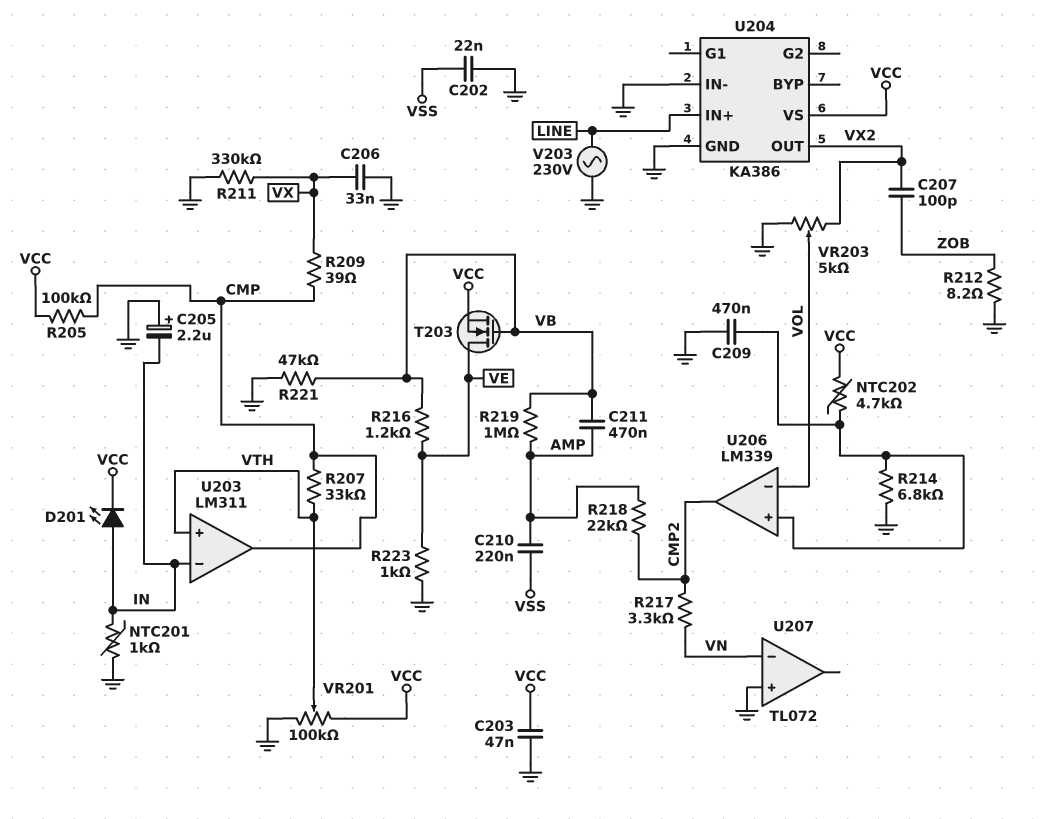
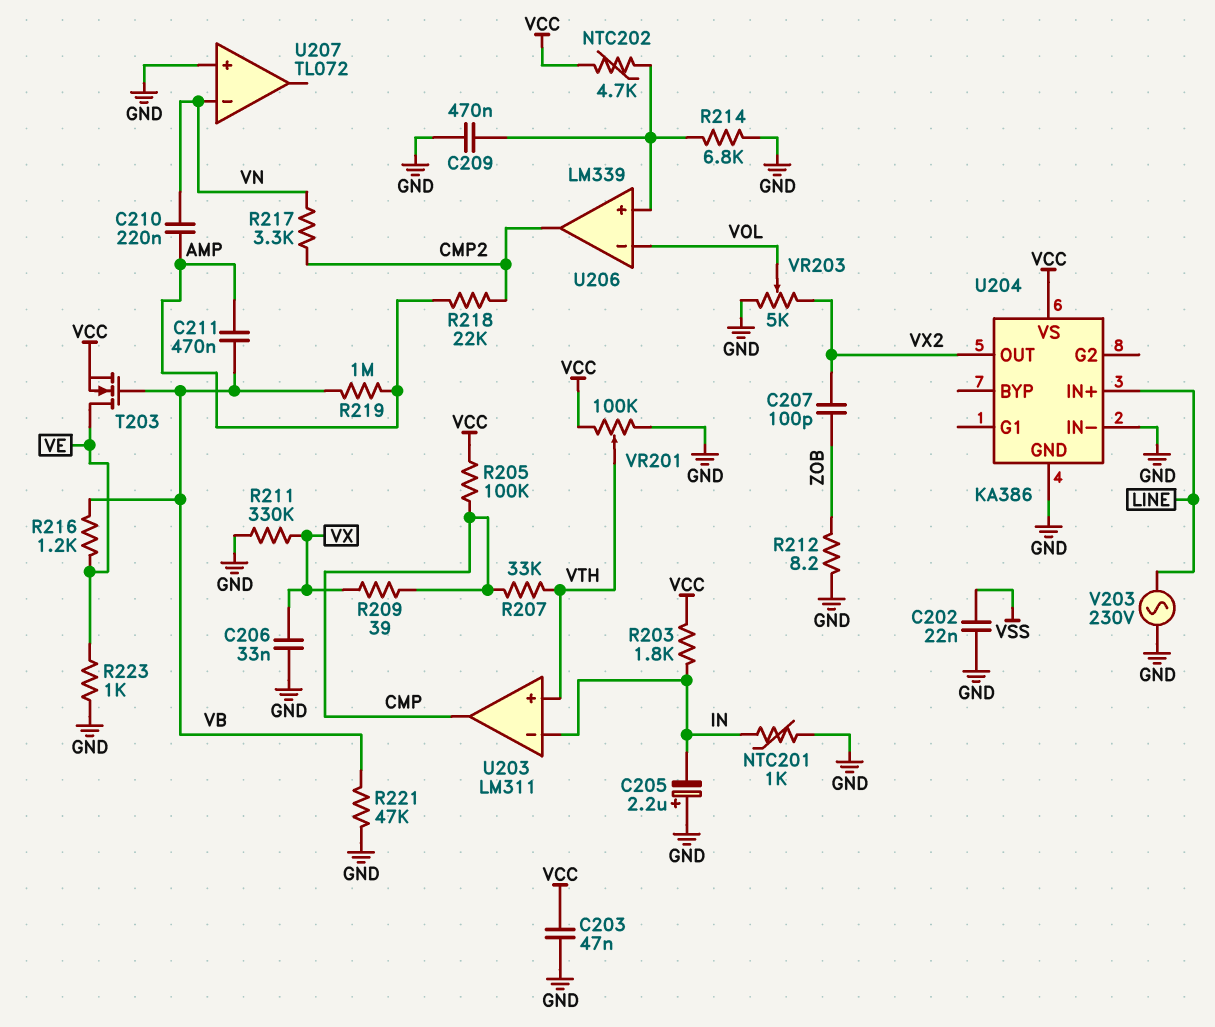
C210: 220nF (AMP, VSS) -> 220nF (AMP, VN)
D201: LED (A IN, K VCC) -> none
R203: none -> 1.8k (IN, VCC)

